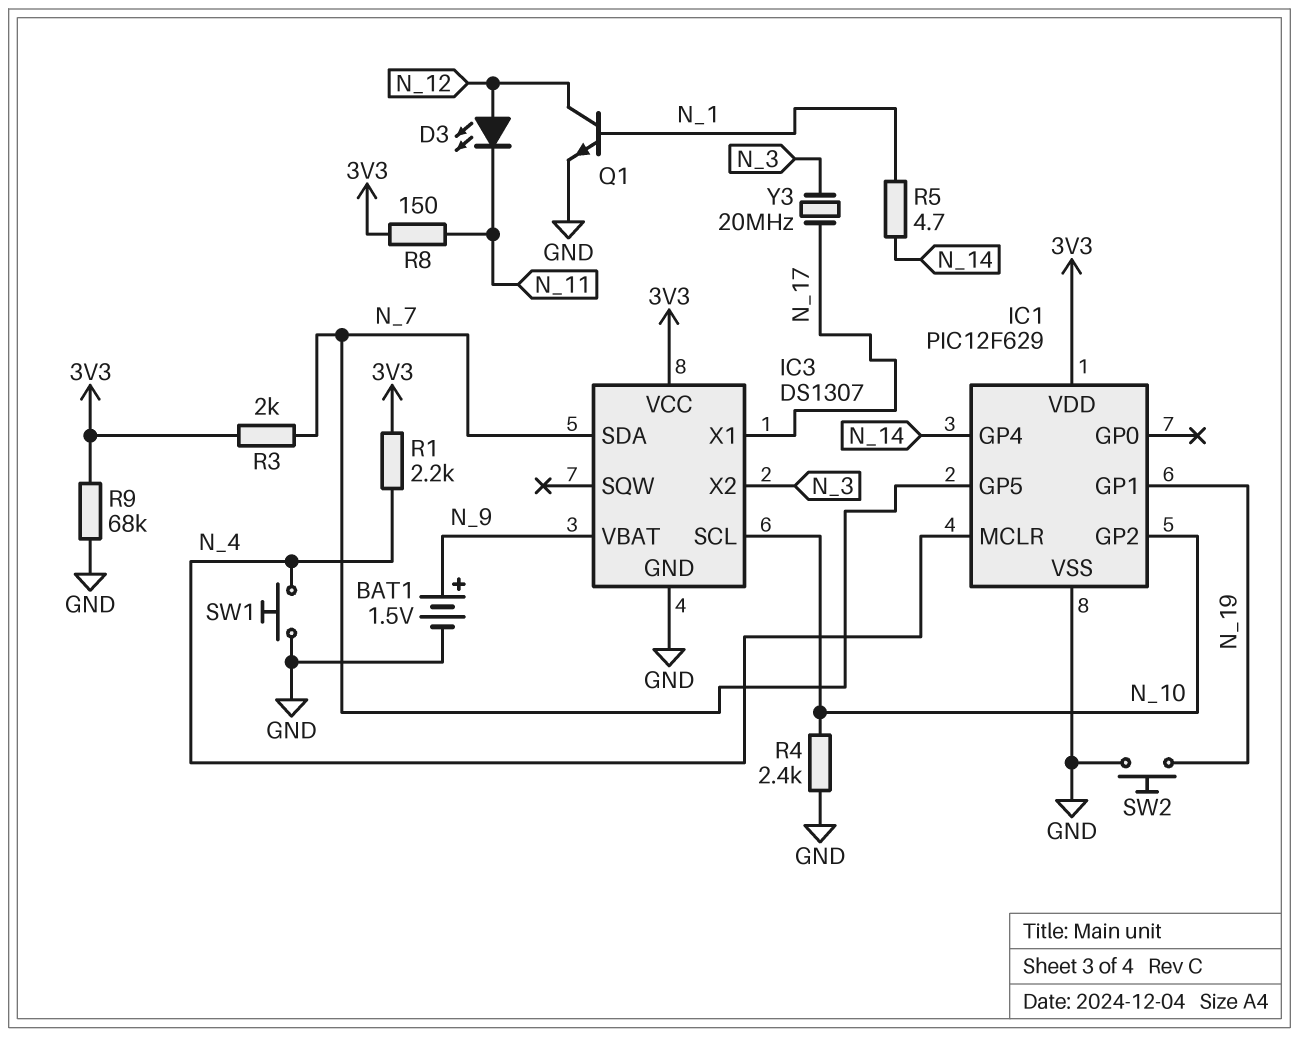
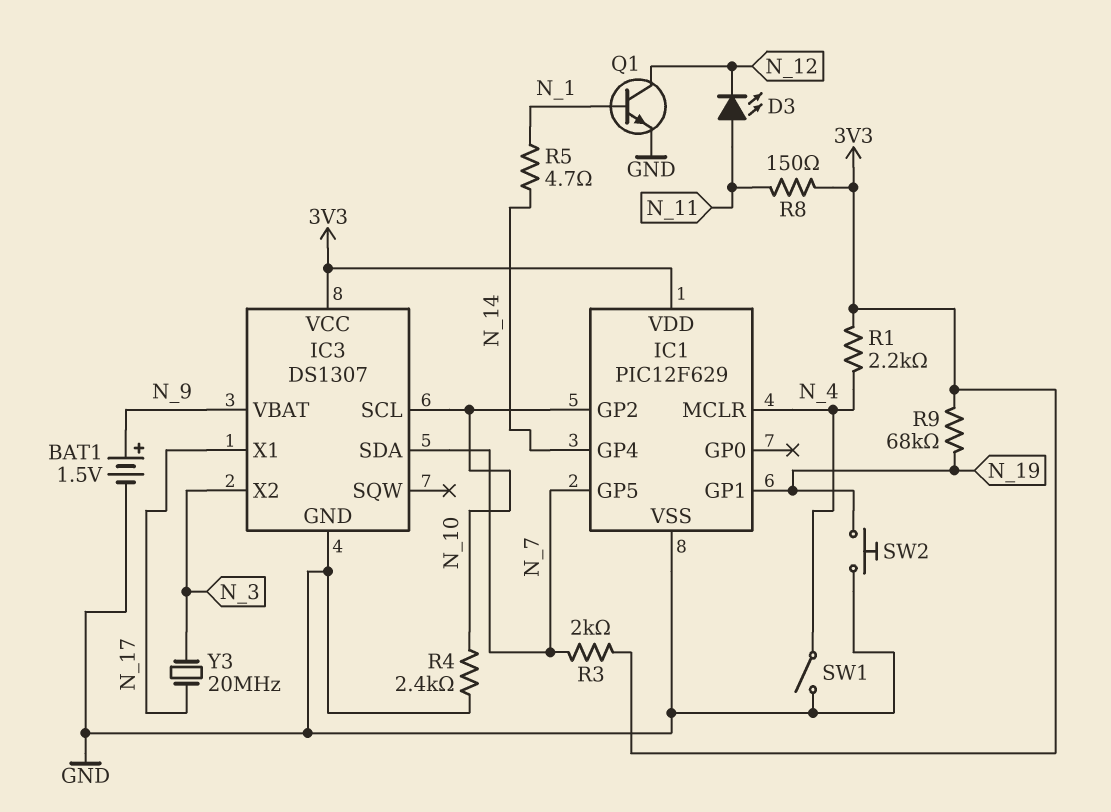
D3: LED (A N_12, K N_11) -> LED (A N_11, K N_12)
R9: 68k (3V3, GND) -> 68k (3V3, N_19)
SW1: button (GND, N_4) -> switch (GND, N_4)

